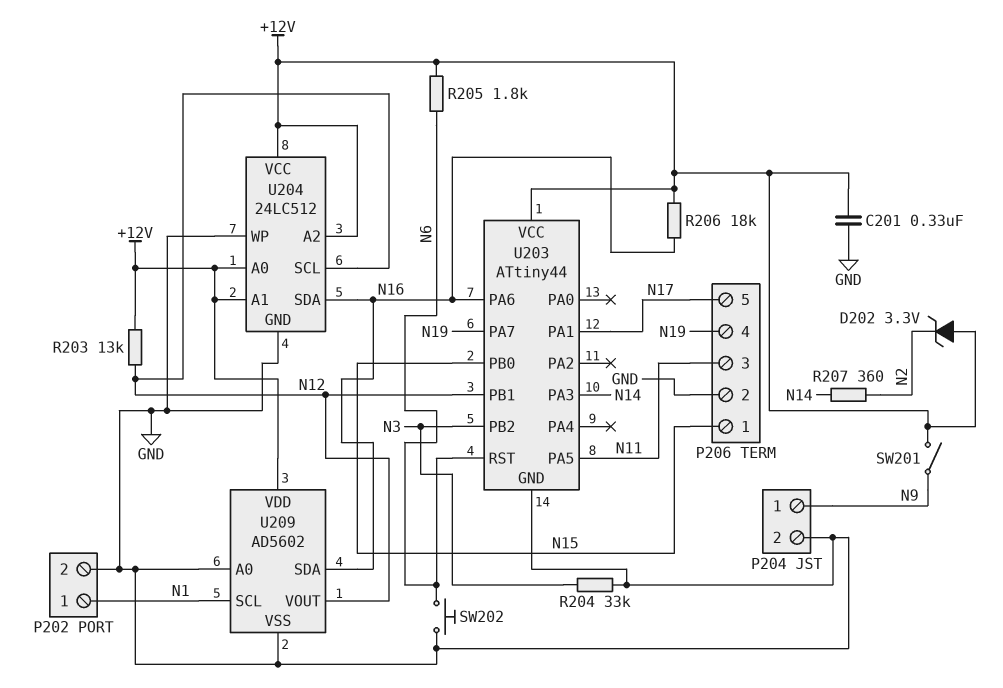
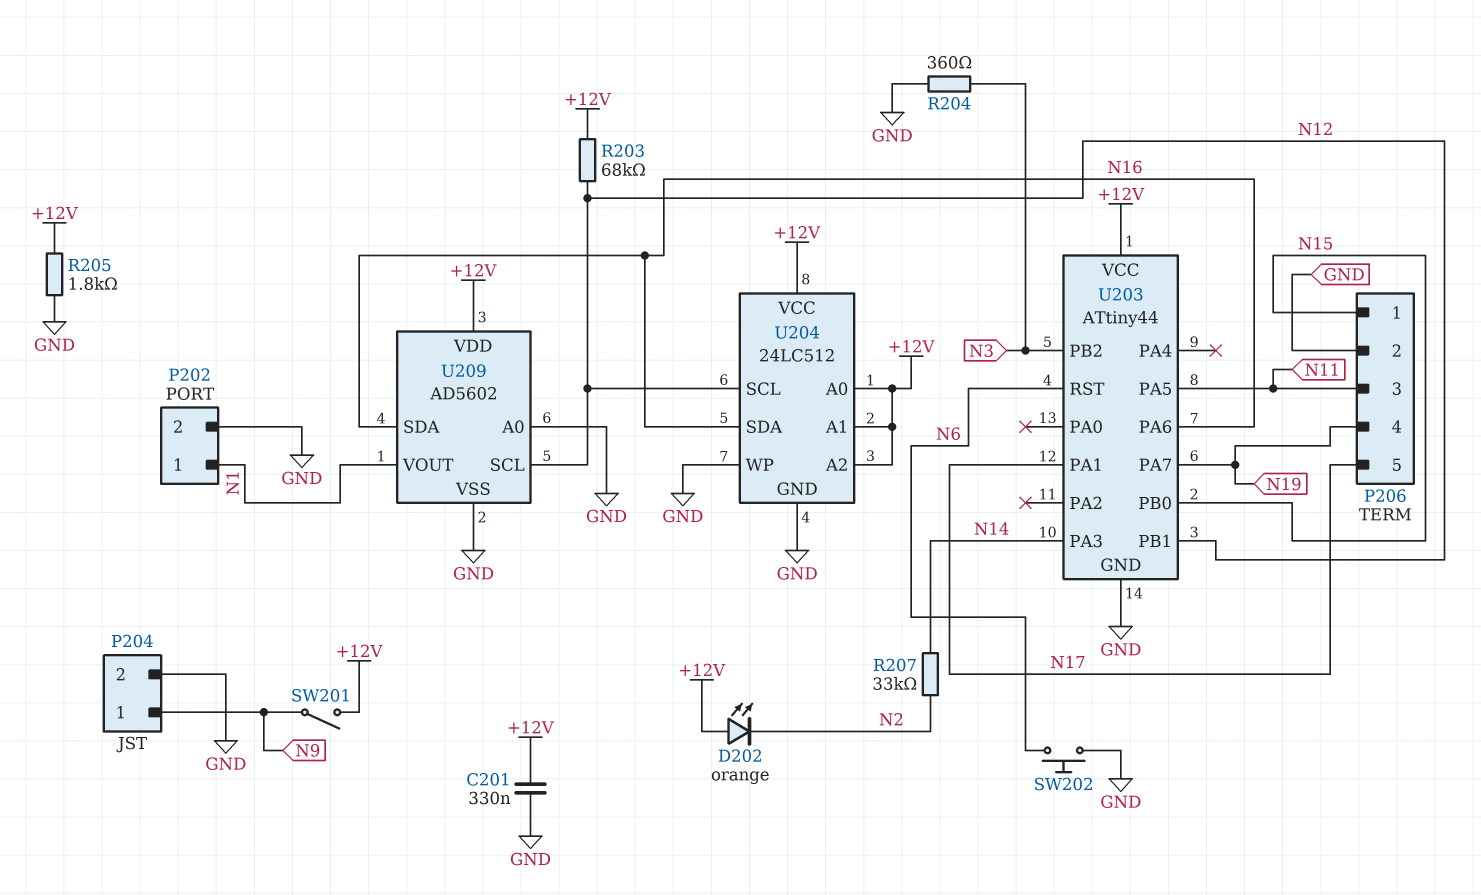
D202: zener 3.3V (A +12V, K N2) -> LED orange (A +12V, K N2)
R203: 13k (+12V, N12) -> 68k (+12V, N12)
R204: 33k (GND, N3) -> 360 (GND, N3)
R205: 1.8k (+12V, N6) -> 1.8k (+12V, GND)
R206: 18k (+12V, N16) -> none
R207: 360 (N2, N14) -> 33k (N2, N14)
U209 pin SCL: N1 -> N12
U209 pin VOUT: N12 -> N1

